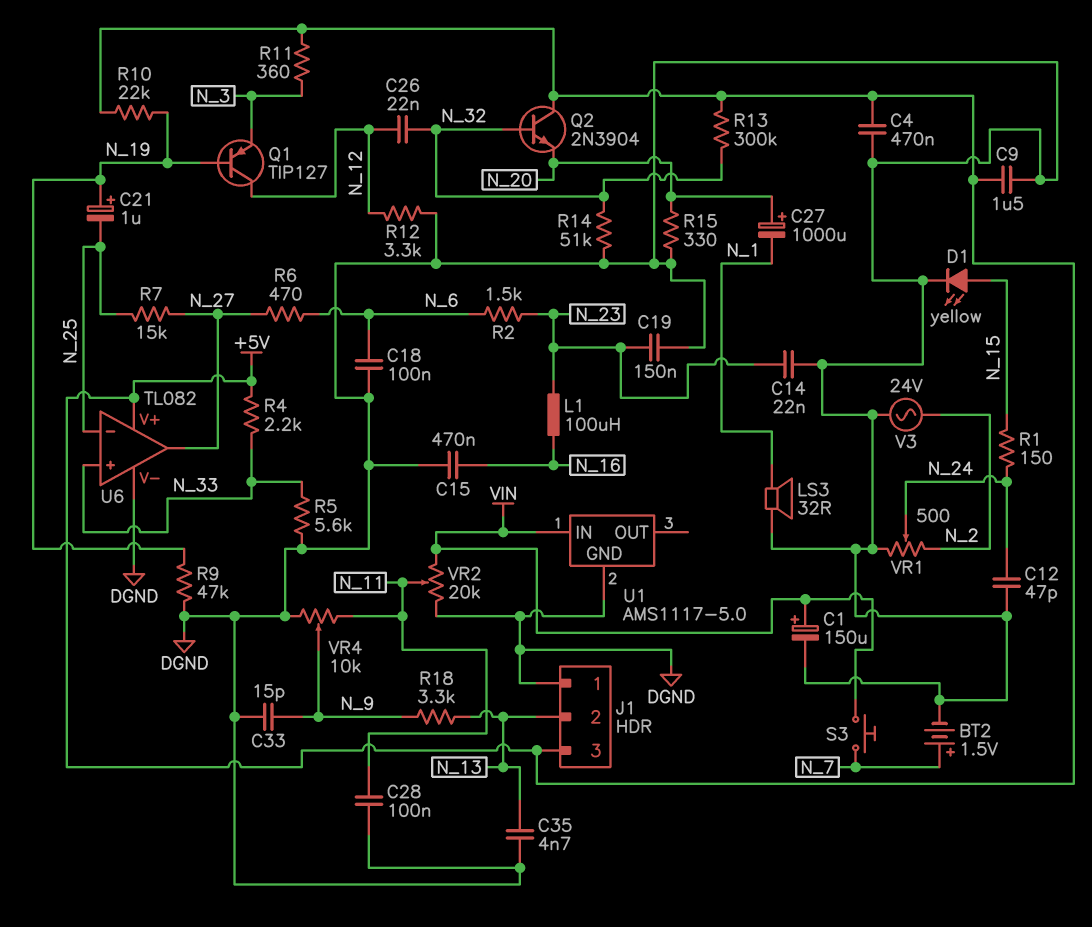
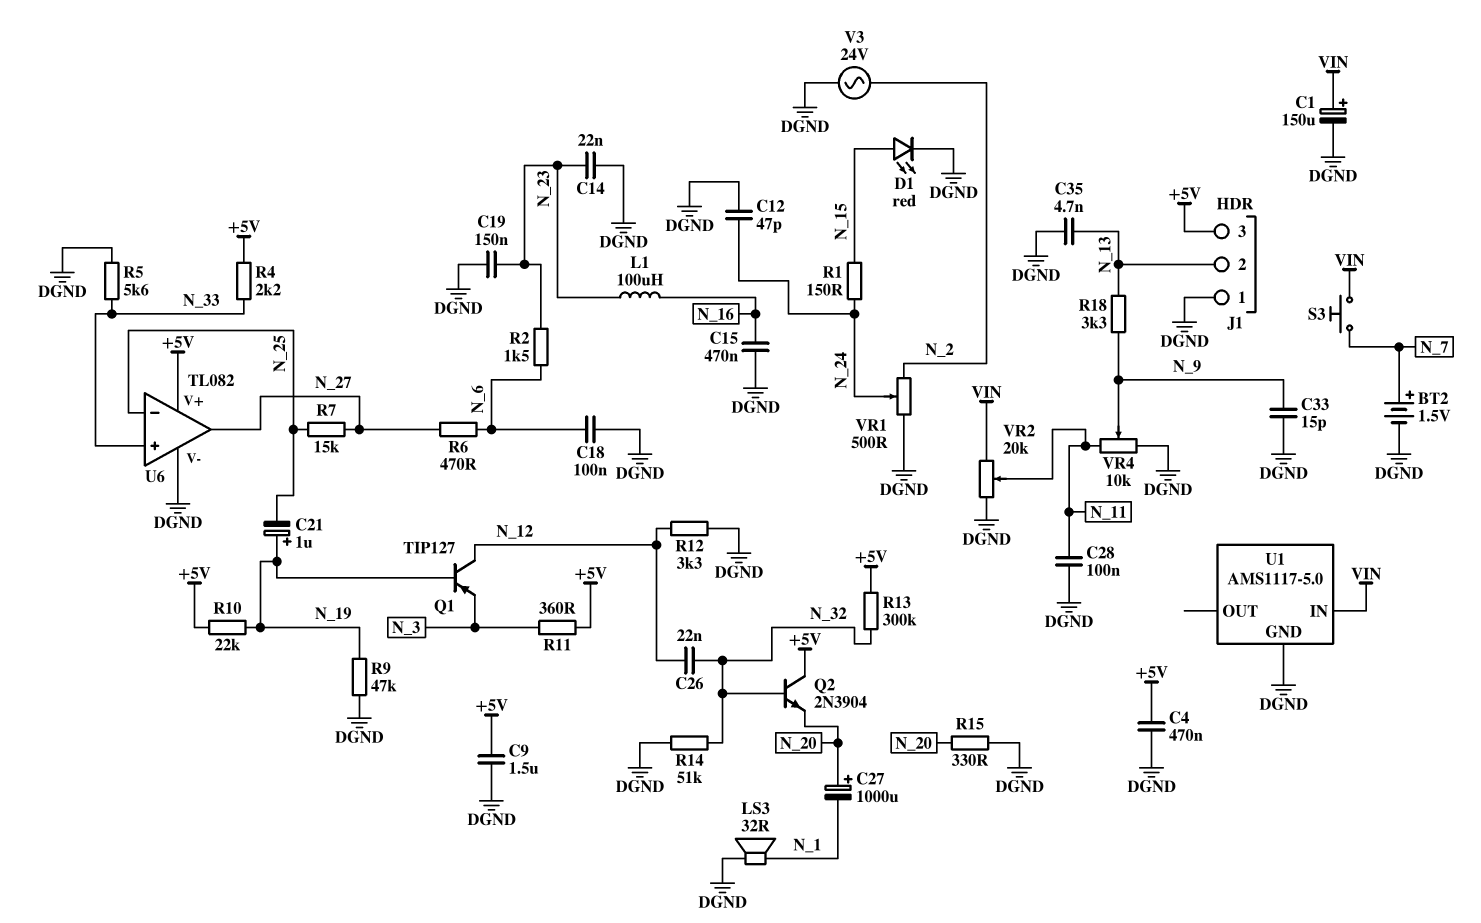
D1: LED yellow (A N_15, K DGND) -> LED red (A N_15, K DGND)

